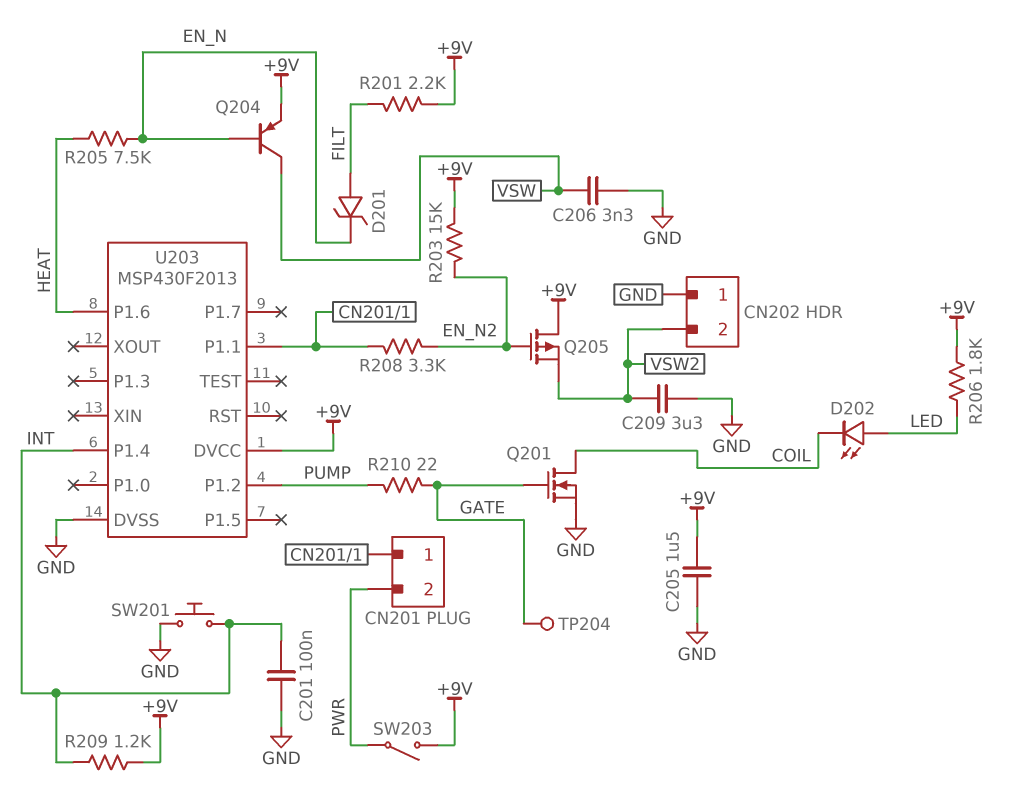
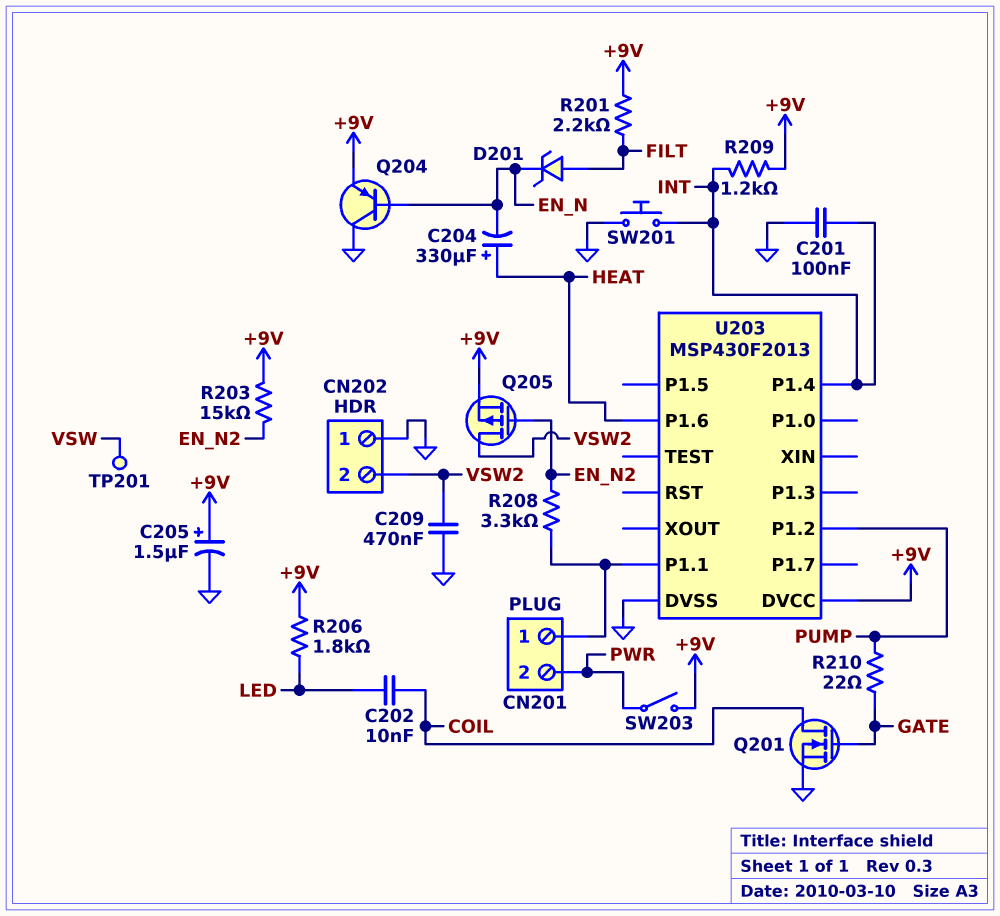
C202: none -> 10nF (COIL, LED)
C204: none -> 330uF (plus HEAT, minus EN_N)
C205: 1.5uF (+9V, GND) -> 1.5uF (plus +9V, minus GND)
C206: 3.3nF (GND, VSW) -> none
C209: 3.3uF (GND, VSW2) -> 470nF (GND, VSW2)
D202: LED (A LED, K COIL) -> none
Q204: PNP (B EN_N, C VSW, E +9V) -> PNP (B EN_N, C GND, E +9V)
Q205: PMOS (G EN_N2, D +9V, S VSW2) -> PMOS (G EN_N2, D VSW2, S +9V)
R205: 7.5k (EN_N, HEAT) -> none
TP201: none -> test point (VSW)
TP204: test point (GATE) -> none

